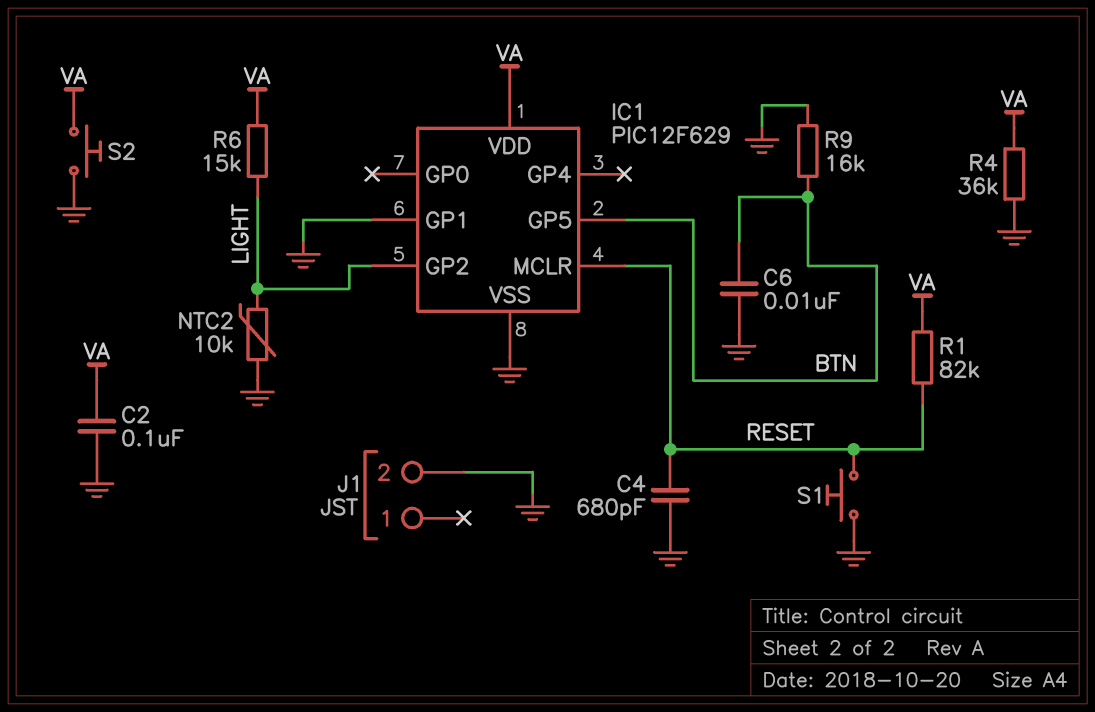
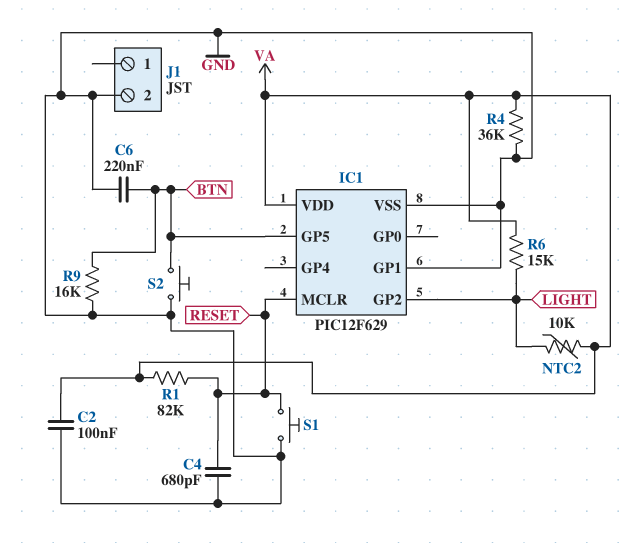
C6: 10nF (BTN, GND) -> 220nF (BTN, GND)
NTC2: 10k (GND, LIGHT) -> 10k (LIGHT, VA)
S2: button (GND, VA) -> button (BTN, GND)

